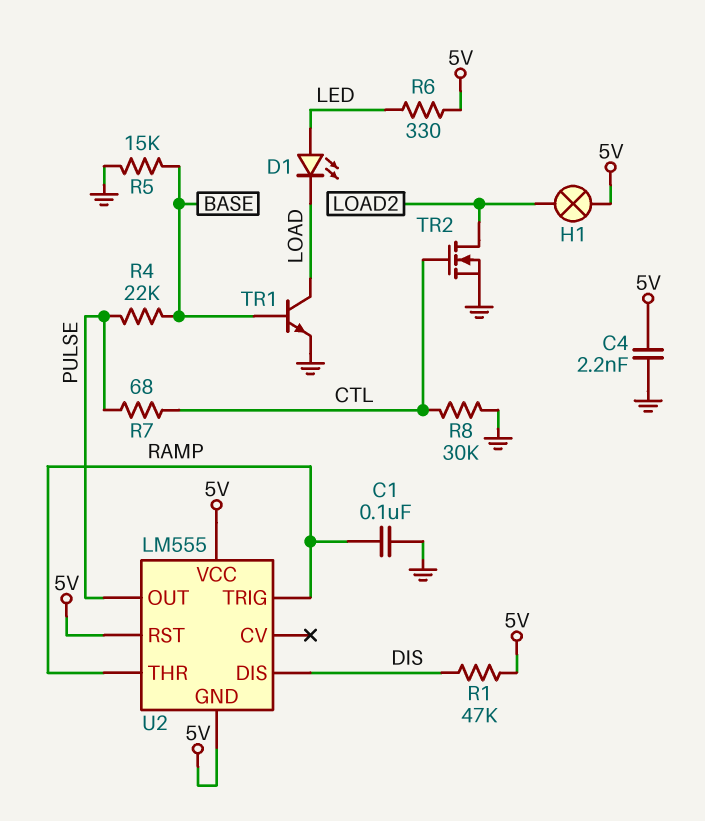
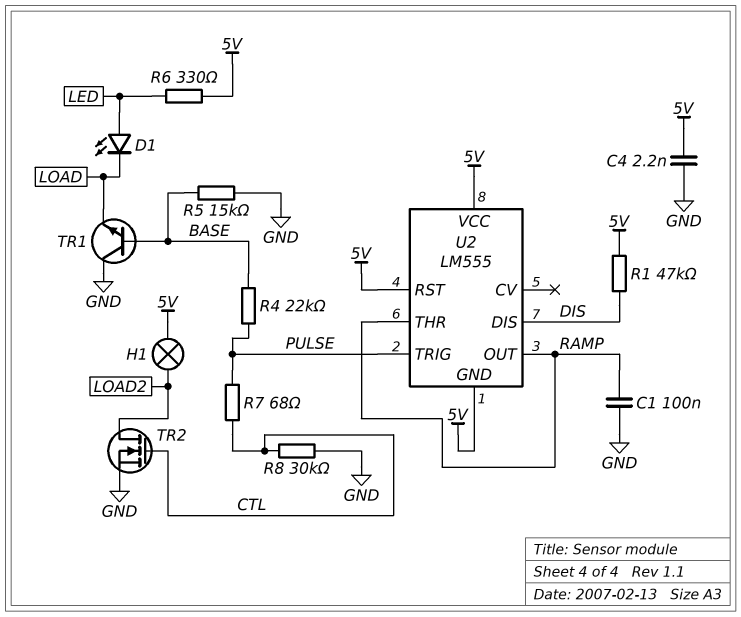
TR1: NPN (B BASE, C LOAD, E GND) -> NPN (B BASE, C GND, E LOAD)
U2 pin OUT: PULSE -> RAMP
U2 pin TRIG: RAMP -> PULSE

